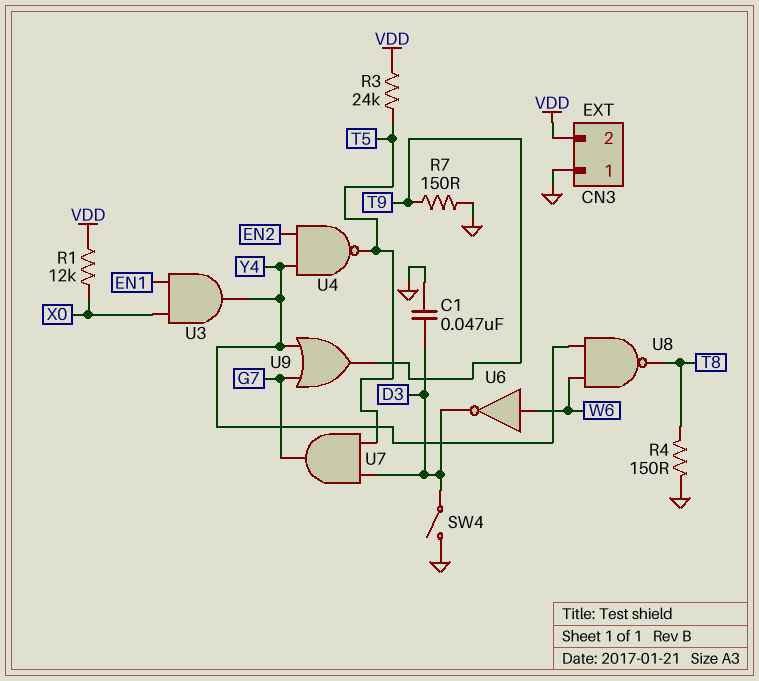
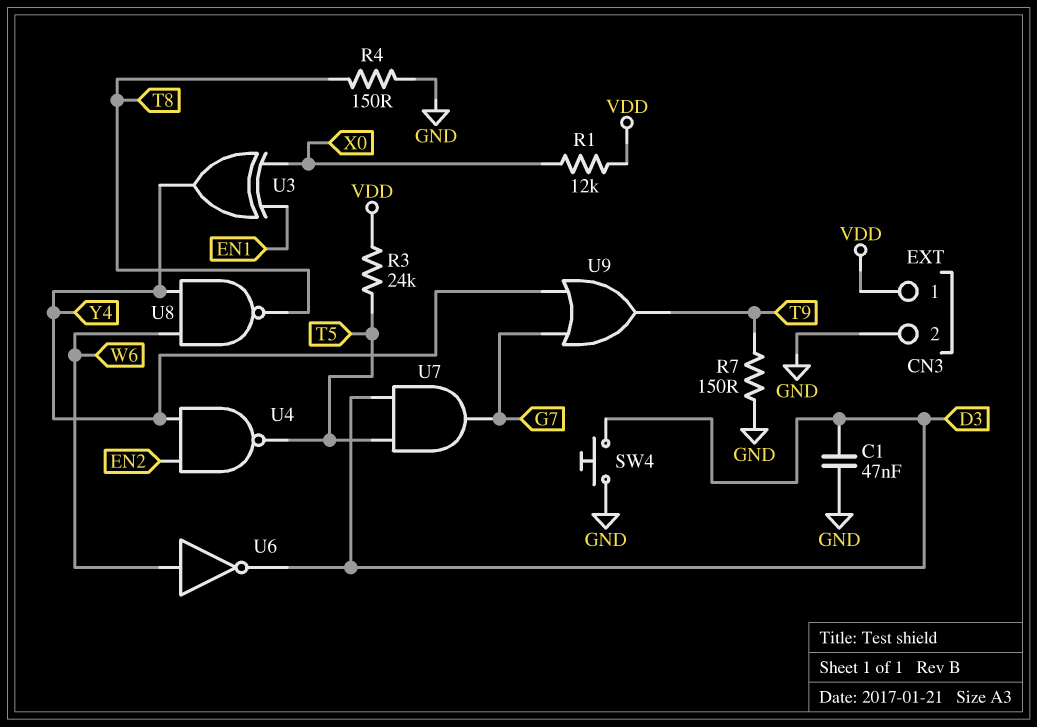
CN3 pin 1: GND -> VDD
CN3 pin 2: VDD -> GND
SW4: switch (D3, GND) -> button (D3, GND)
U3: AND (in EN1, in X0, out Y4) -> XOR (in EN1, in X0, out Y4)

